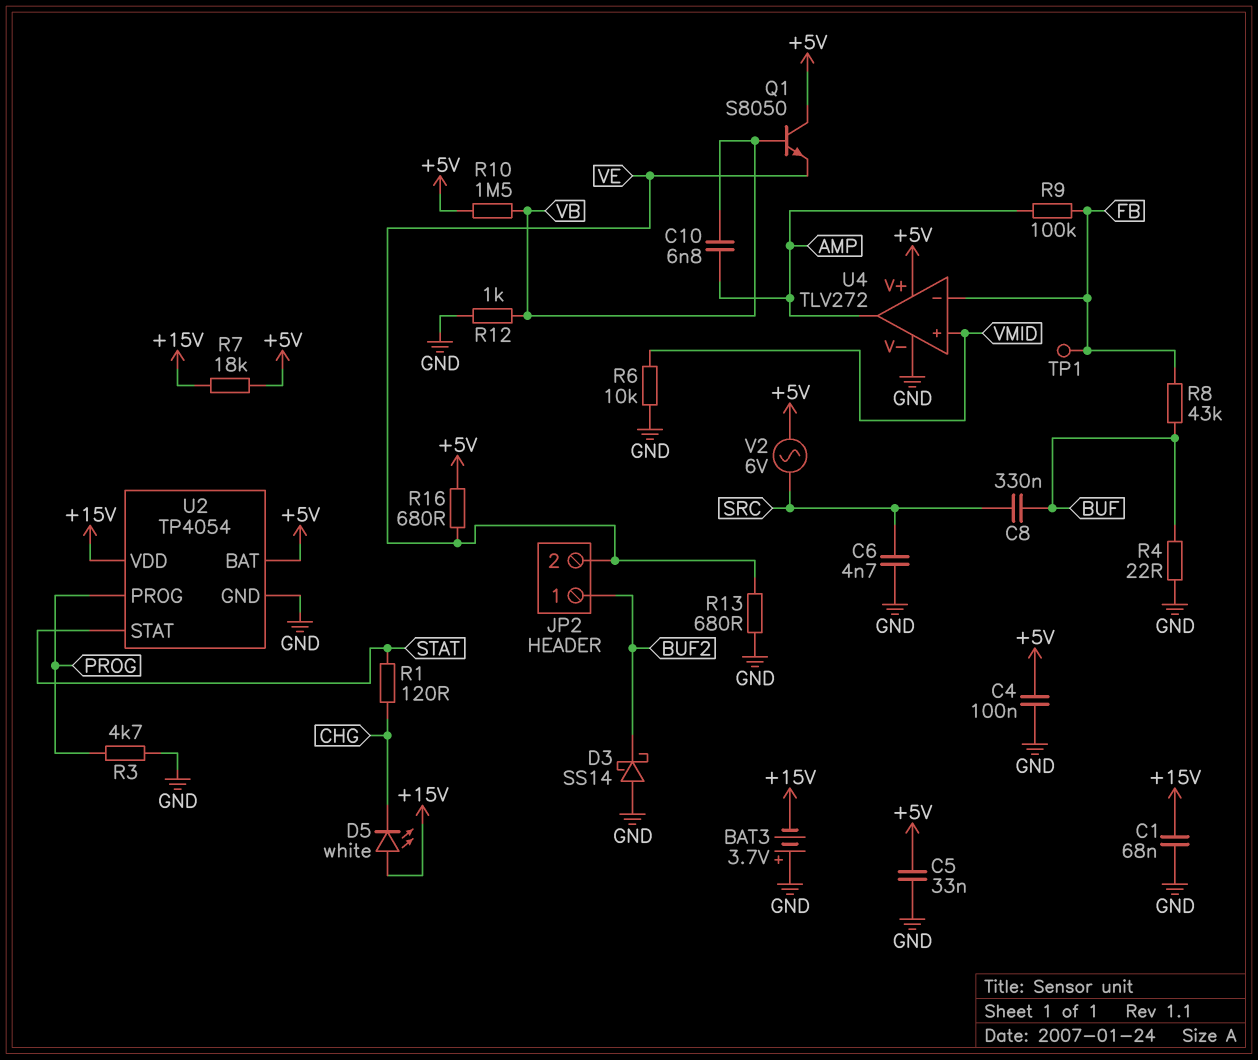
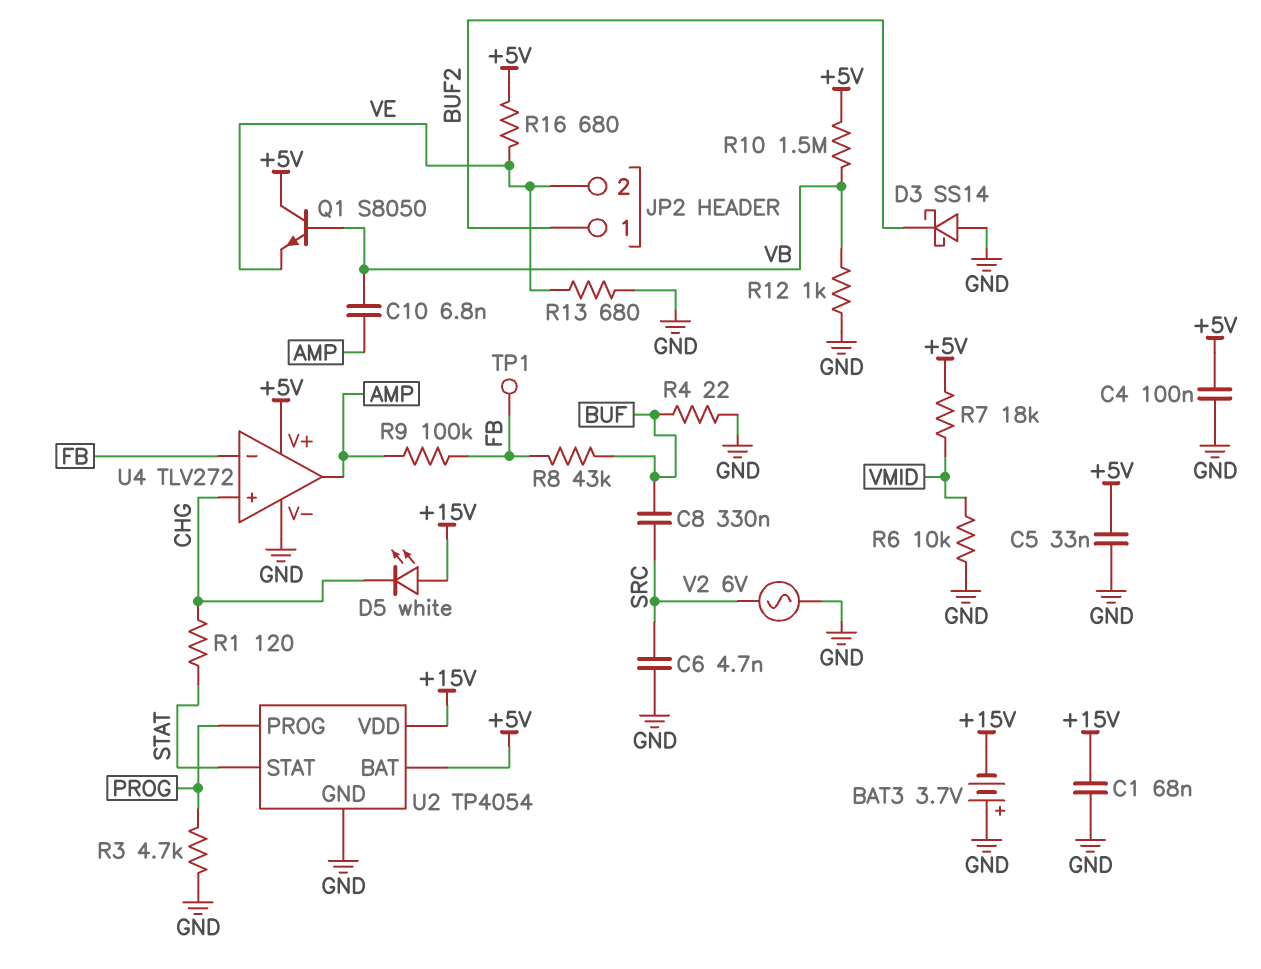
R7: 18k (+5V, +15V) -> 18k (+5V, VMID)
U4 pin in+: VMID -> CHG
V2: AC 6V (+5V, SRC) -> AC 6V (GND, SRC)

